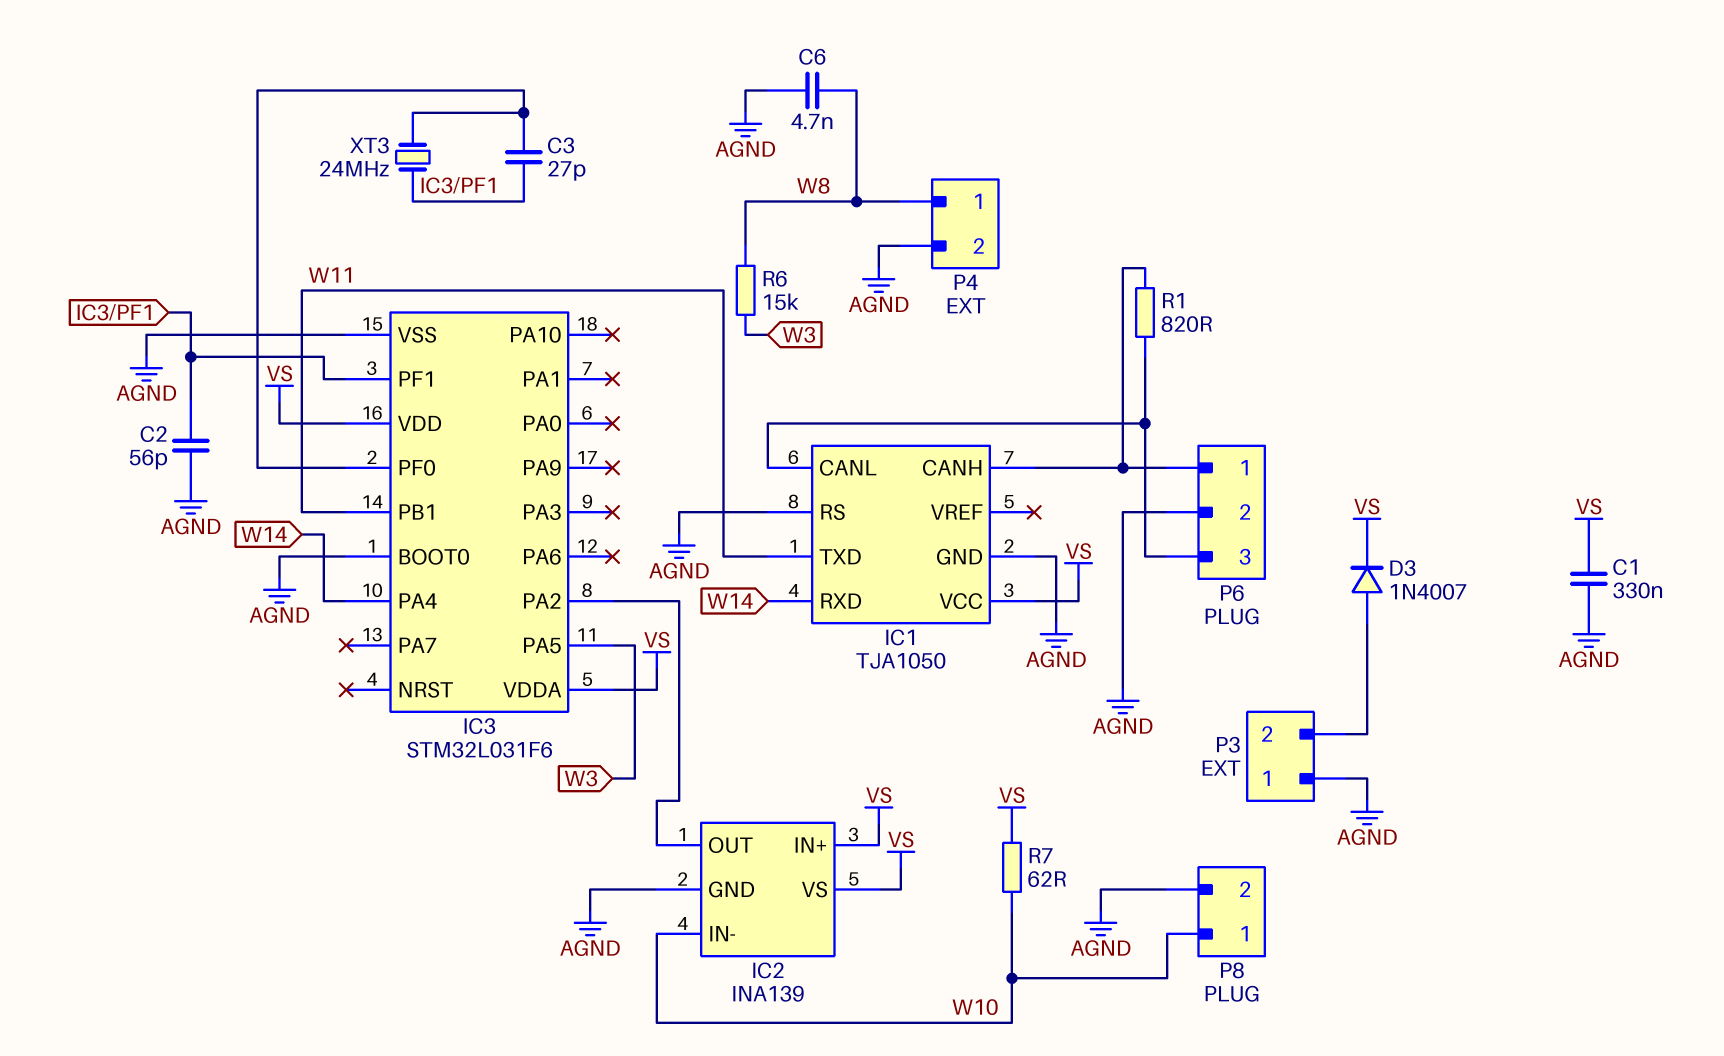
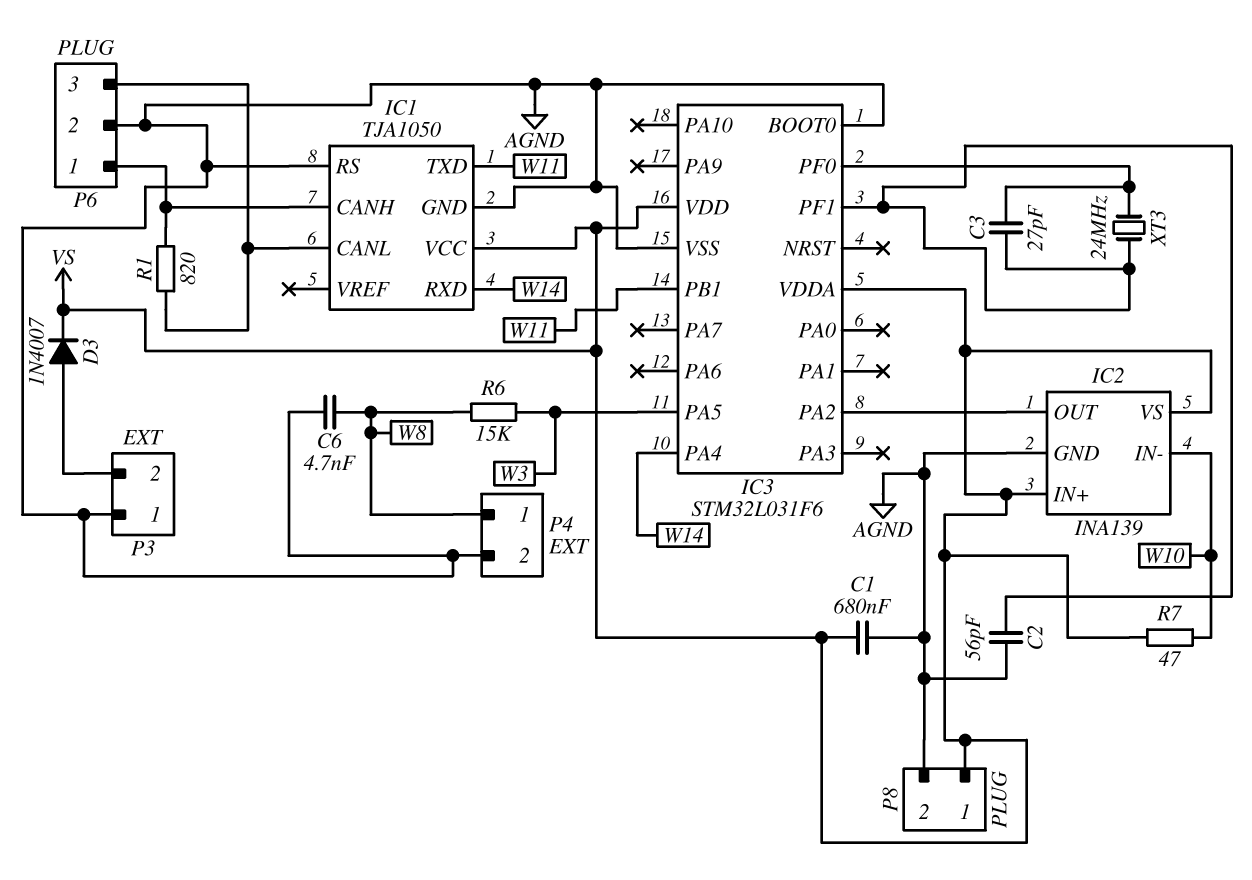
C1: 330nF (AGND, VS) -> 680nF (AGND, VS)
P8 pin 1: W10 -> VS
R7: 62 (VS, W10) -> 47 (VS, W10)

